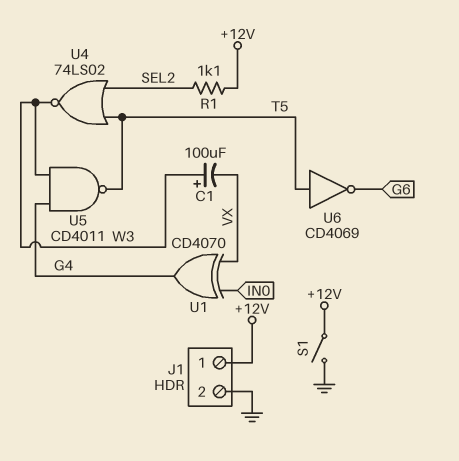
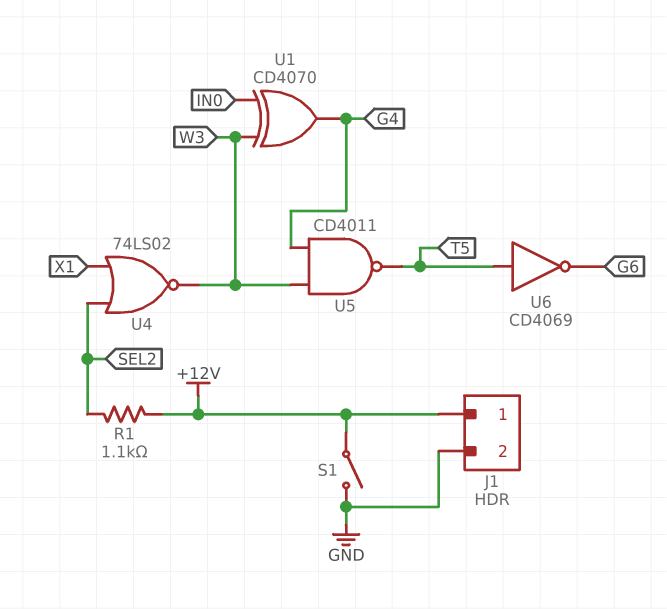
C1: 100uF (plus W3, minus VX) -> none
U1: XOR CD4070 (in IN0, in VX, out G4) -> XOR CD4070 (in IN0, in W3, out G4)
U4: NOR 74LS02 (in SEL2, in T5, out W3) -> NOR 74LS02 (in SEL2, in X1, out W3)

